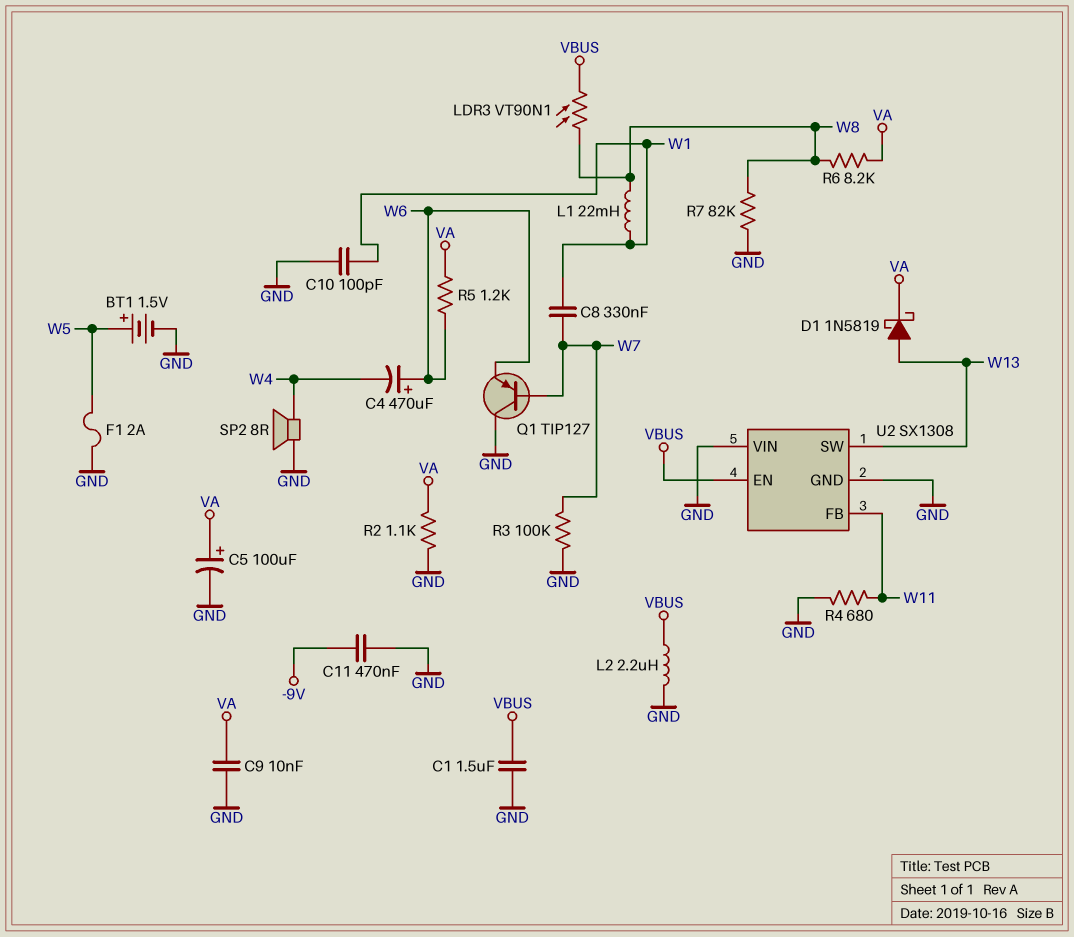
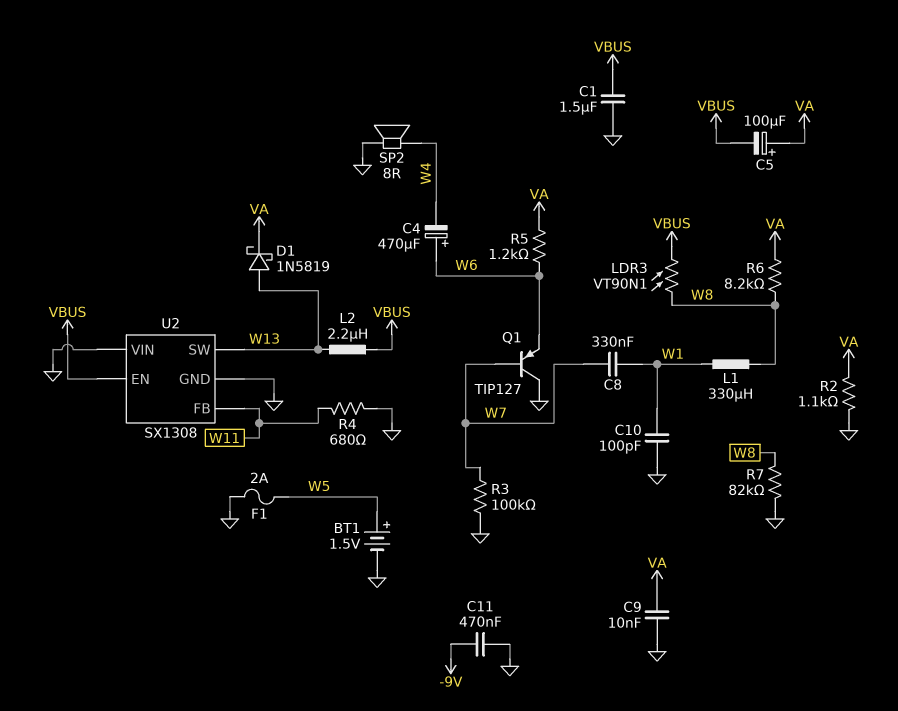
C5: 100uF (plus VA, minus GND) -> 100uF (plus VA, minus VBUS)
L1: 22mH (W1, W8) -> 330uH (W1, W8)
L2: 2.2uH (GND, VBUS) -> 2.2uH (VBUS, W13)

